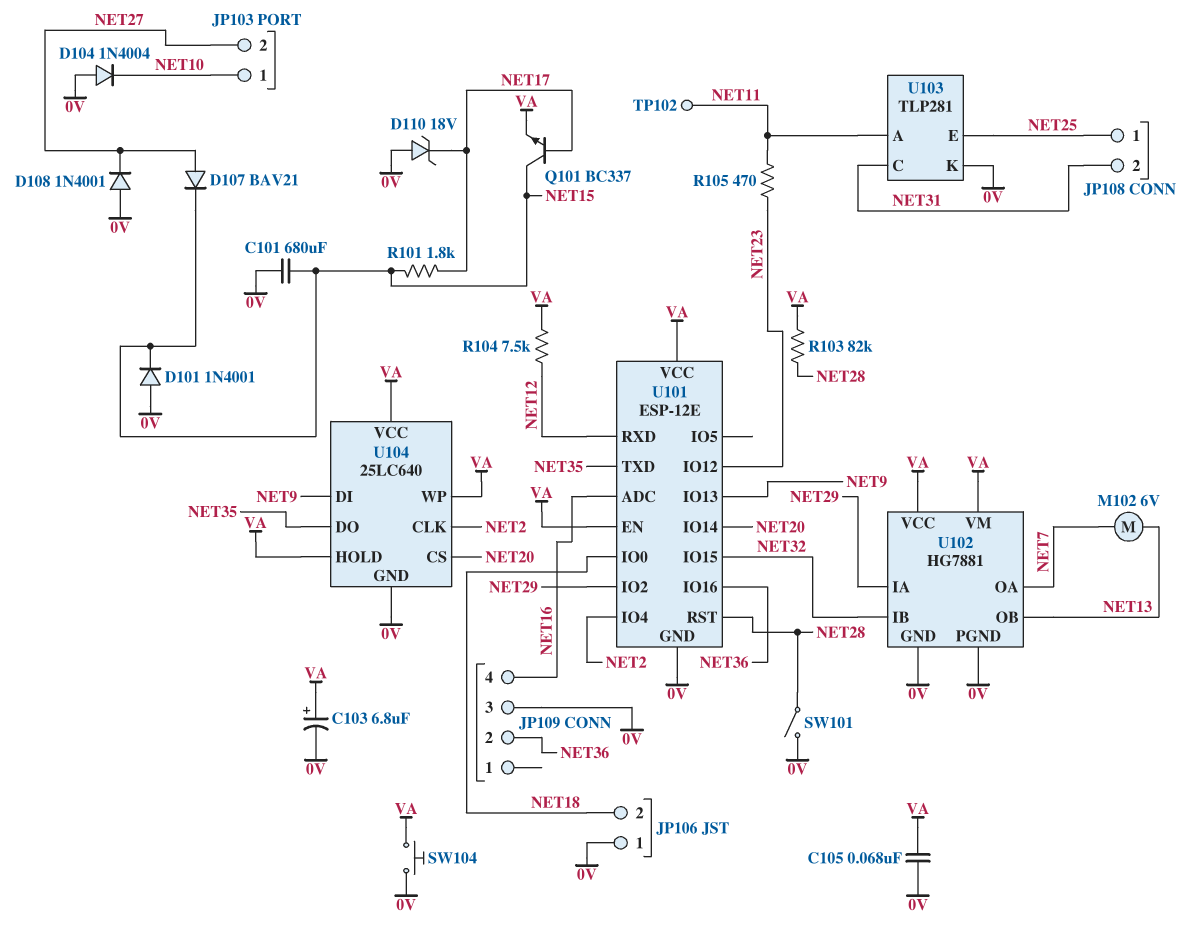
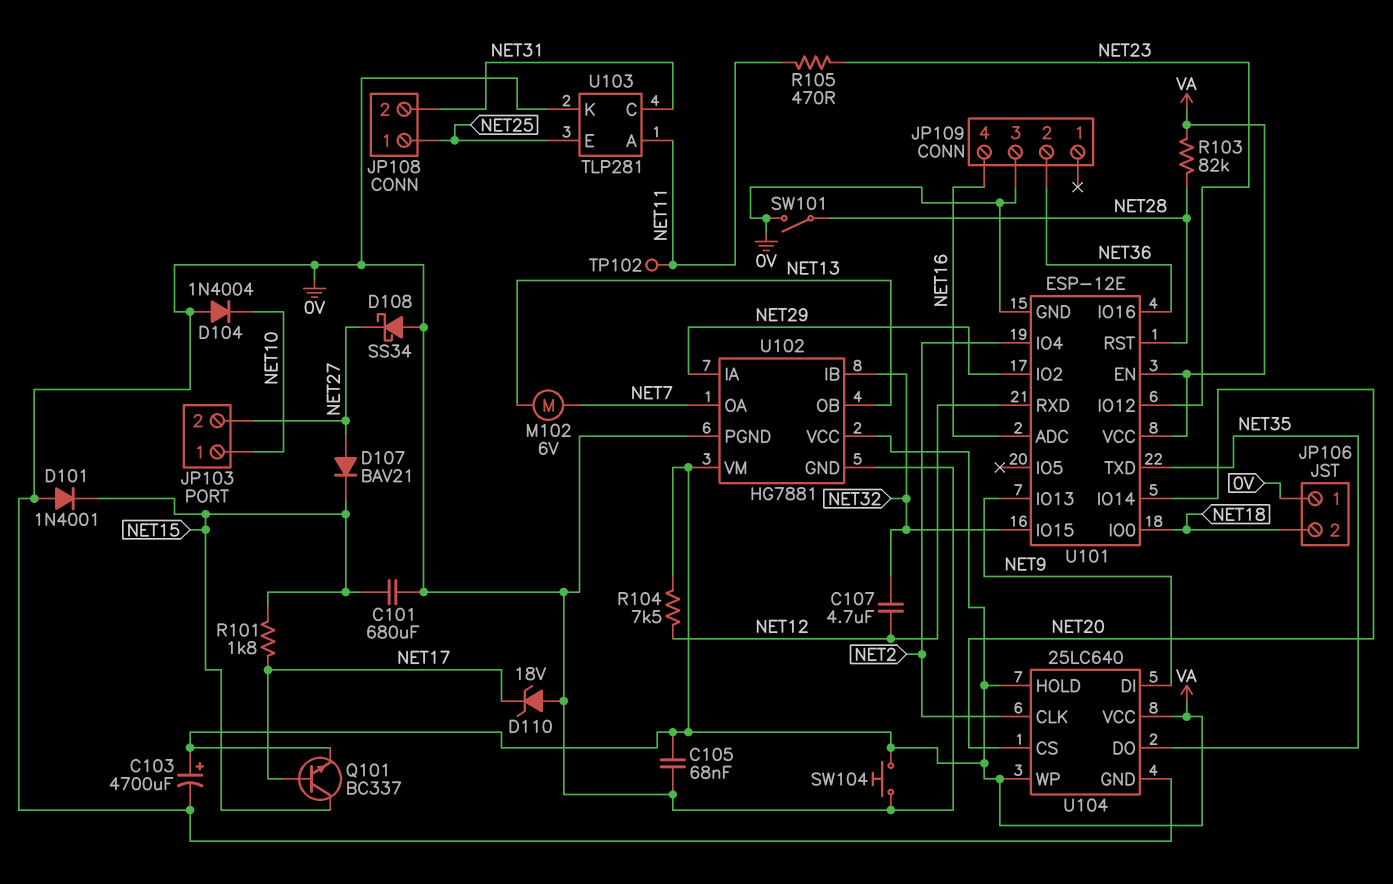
C103: 6.8uF (plus VA, minus 0V) -> 4700uF (plus VA, minus 0V)
C107: none -> 4.7uF (NET12, NET32)
D108: diode 1N4001 (A 0V, K NET27) -> schottky SS34 (A 0V, K NET27)

